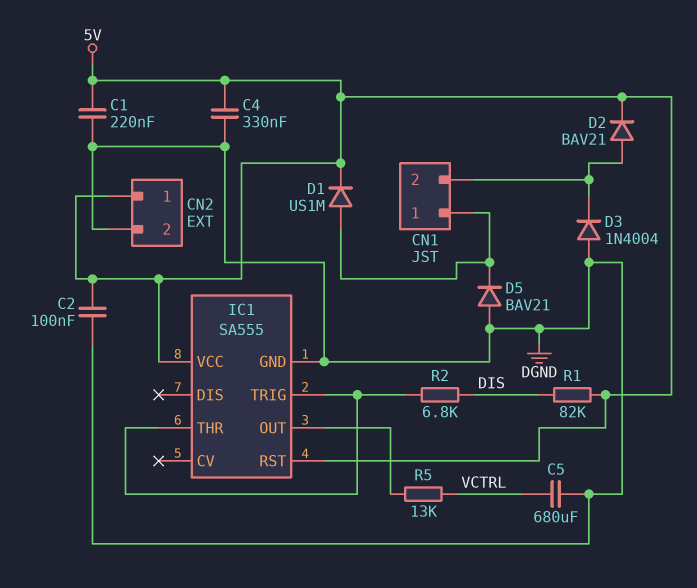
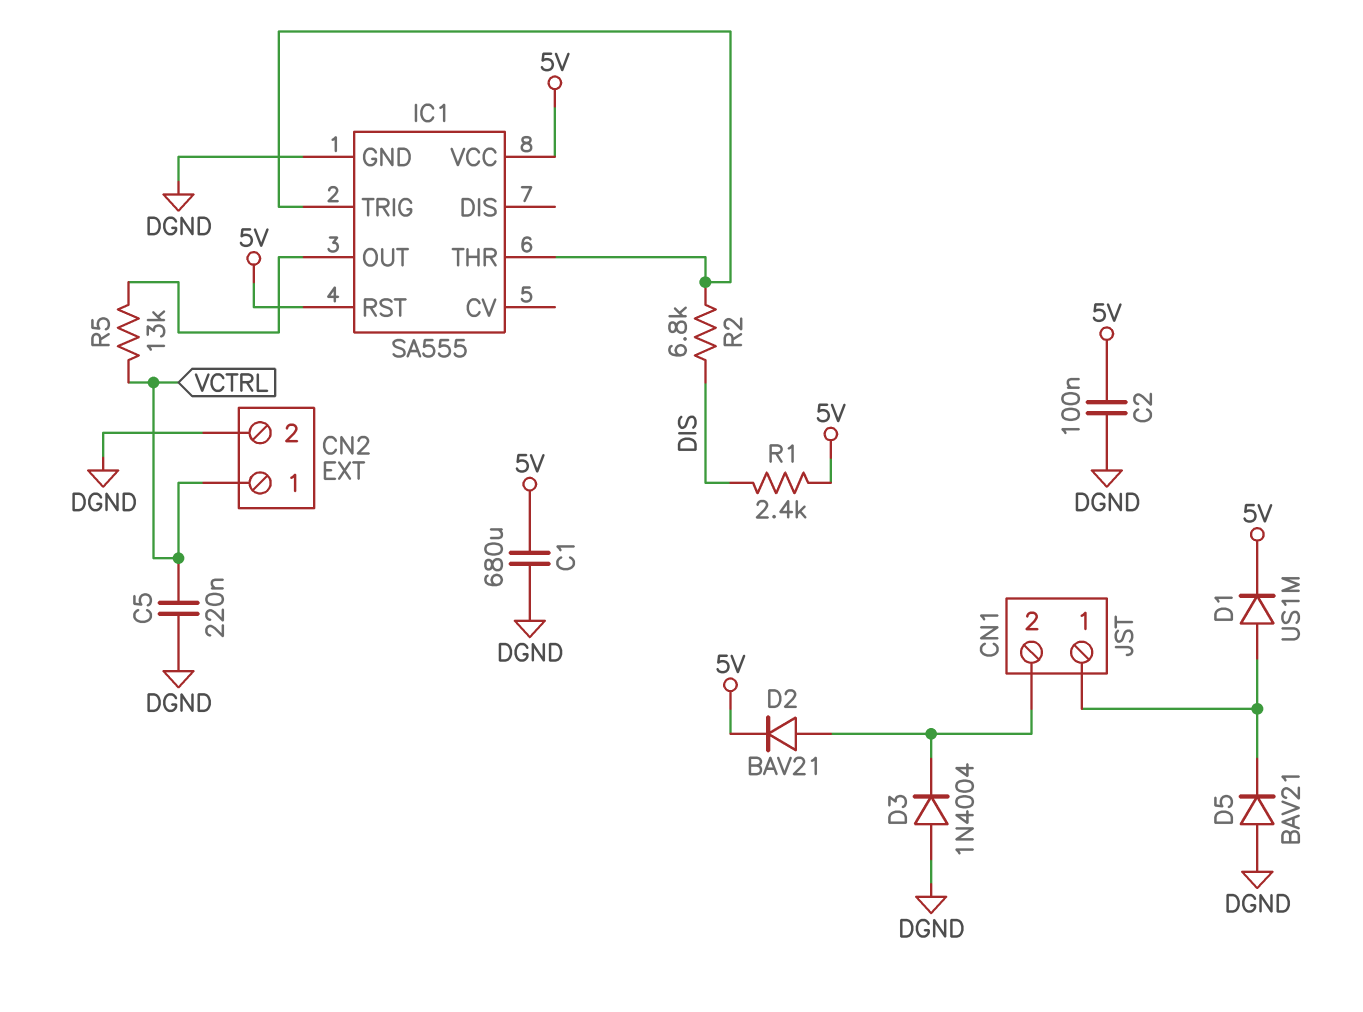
C1: 220nF (5V, DGND) -> 680uF (5V, DGND)
C4: 330nF (5V, DGND) -> none
C5: 680uF (DGND, VCTRL) -> 220nF (DGND, VCTRL)
CN2 pin 1: 5V -> VCTRL
R1: 82k (5V, DIS) -> 2.4k (5V, DIS)

